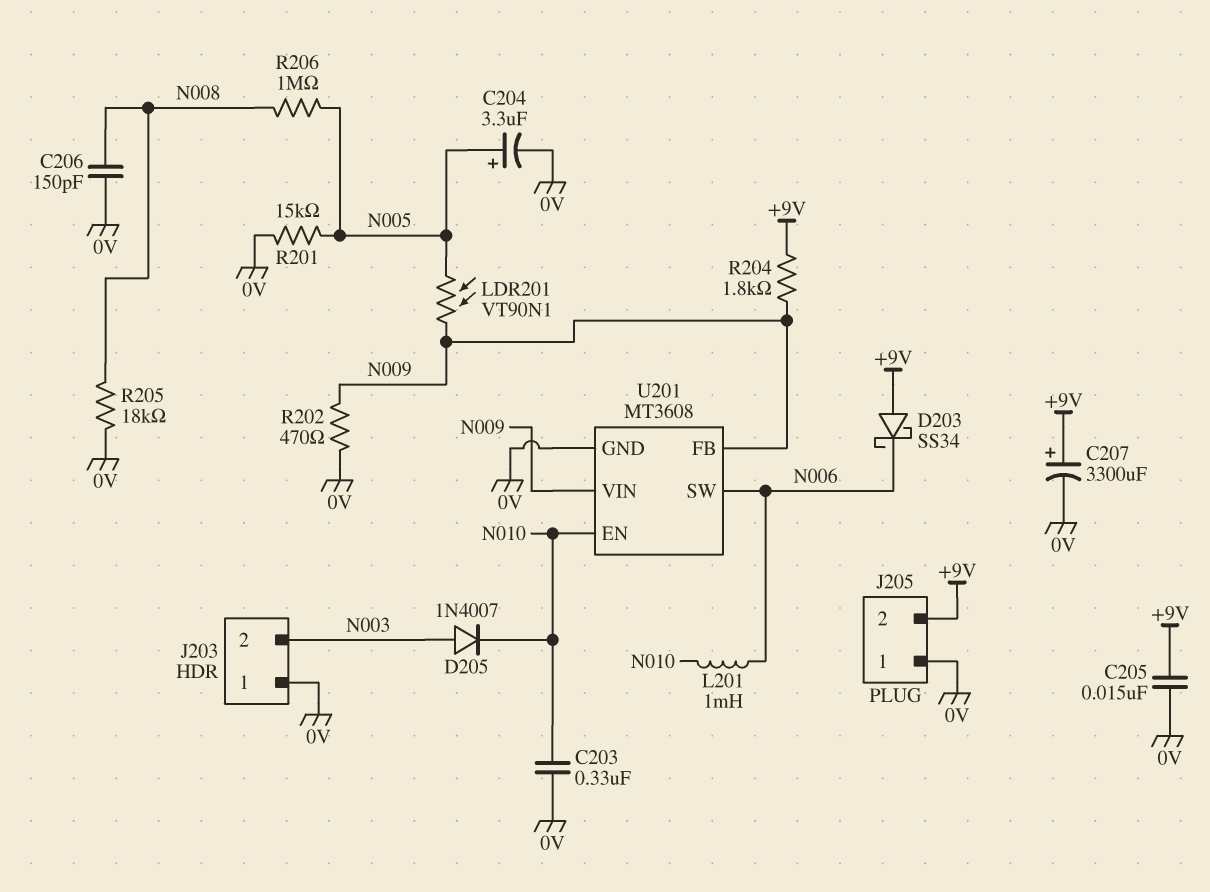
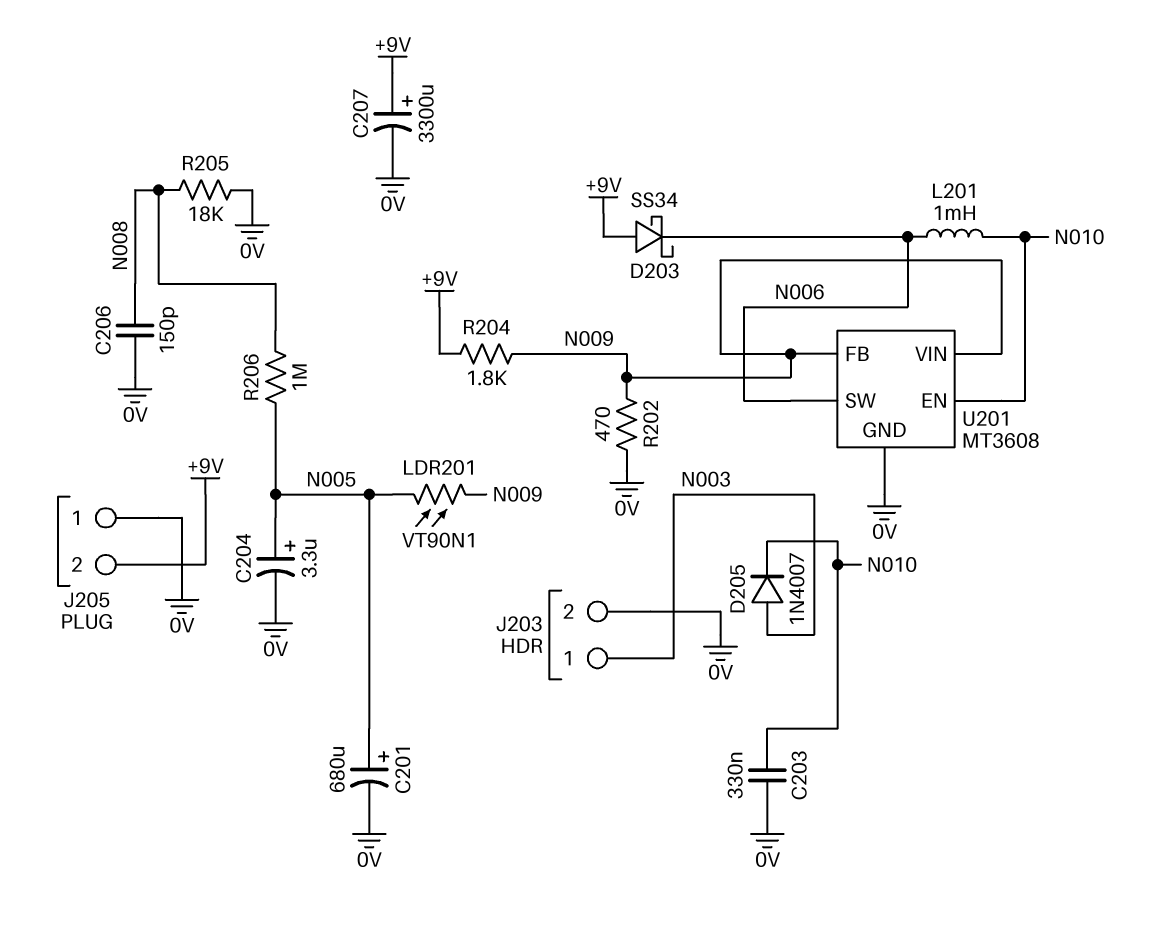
C201: none -> 680uF (plus N005, minus 0V)
C205: 15nF (+9V, 0V) -> none
J203 pin 1: 0V -> N003
J203 pin 2: N003 -> 0V
R201: 15k (0V, N005) -> none

